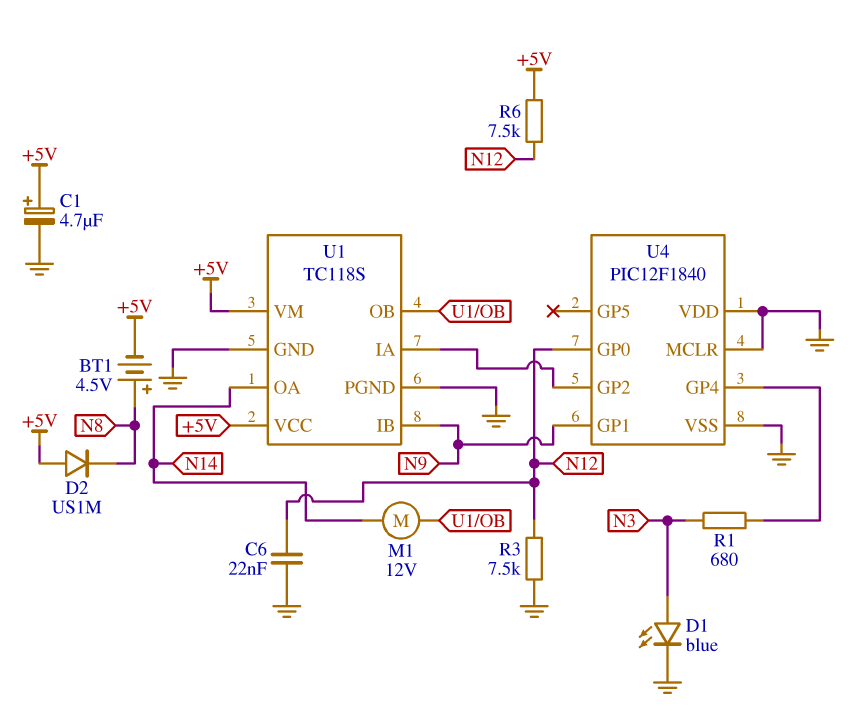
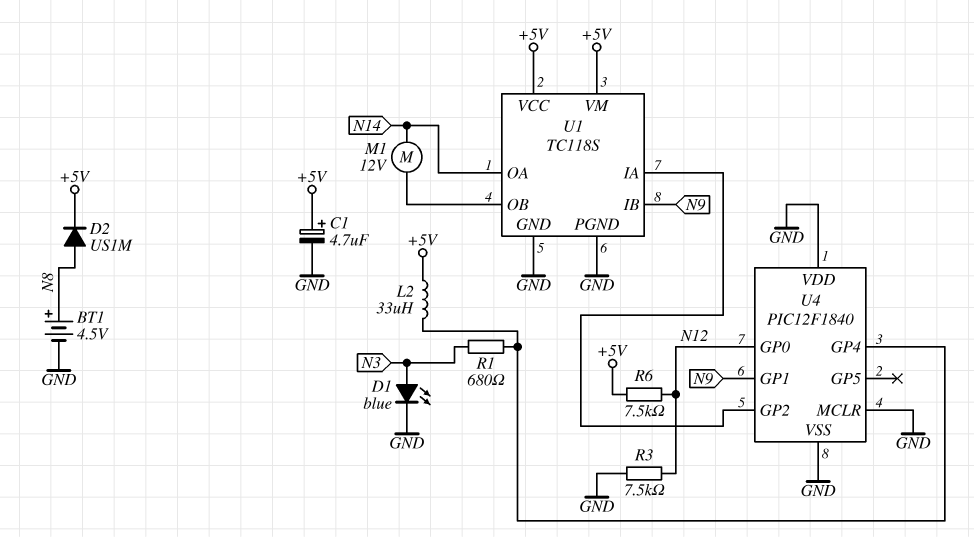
BT1: 4.5V (plus N8, minus +5V) -> 4.5V (plus N8, minus GND)
C6: 22nF (GND, N12) -> none
D2: diode US1M (A +5V, K N8) -> diode US1M (A N8, K +5V)
L2: none -> 33uH (+5V, U4/GP4)

